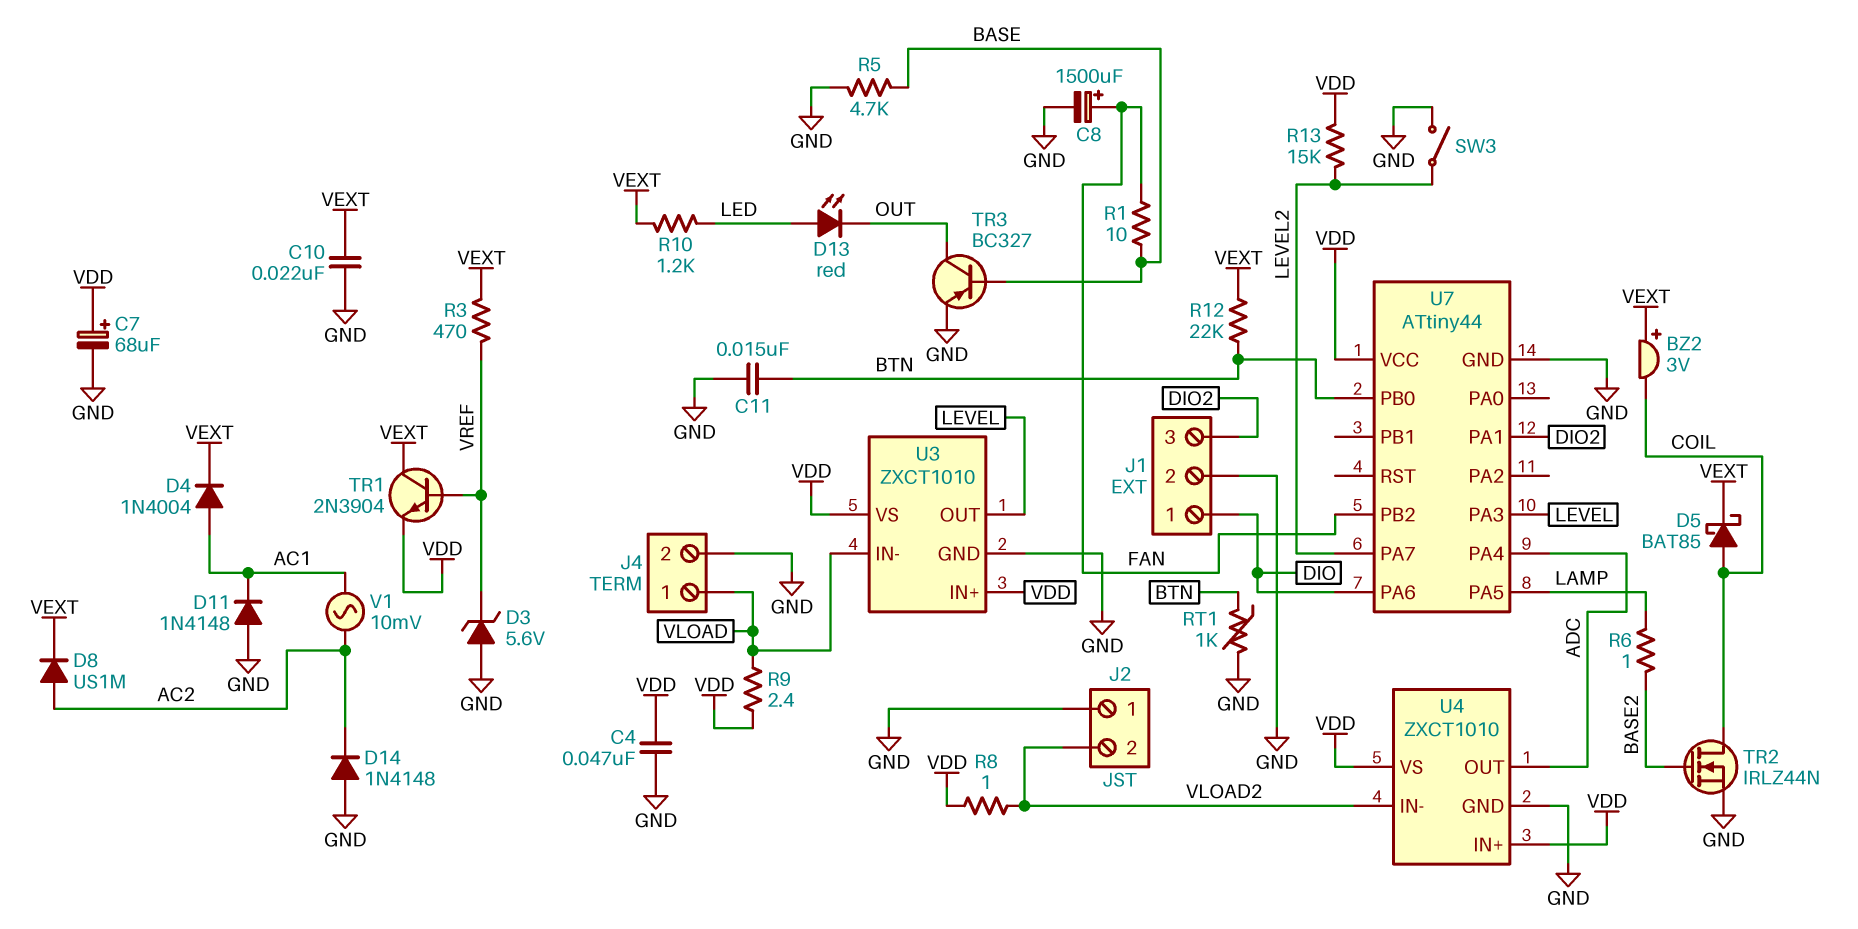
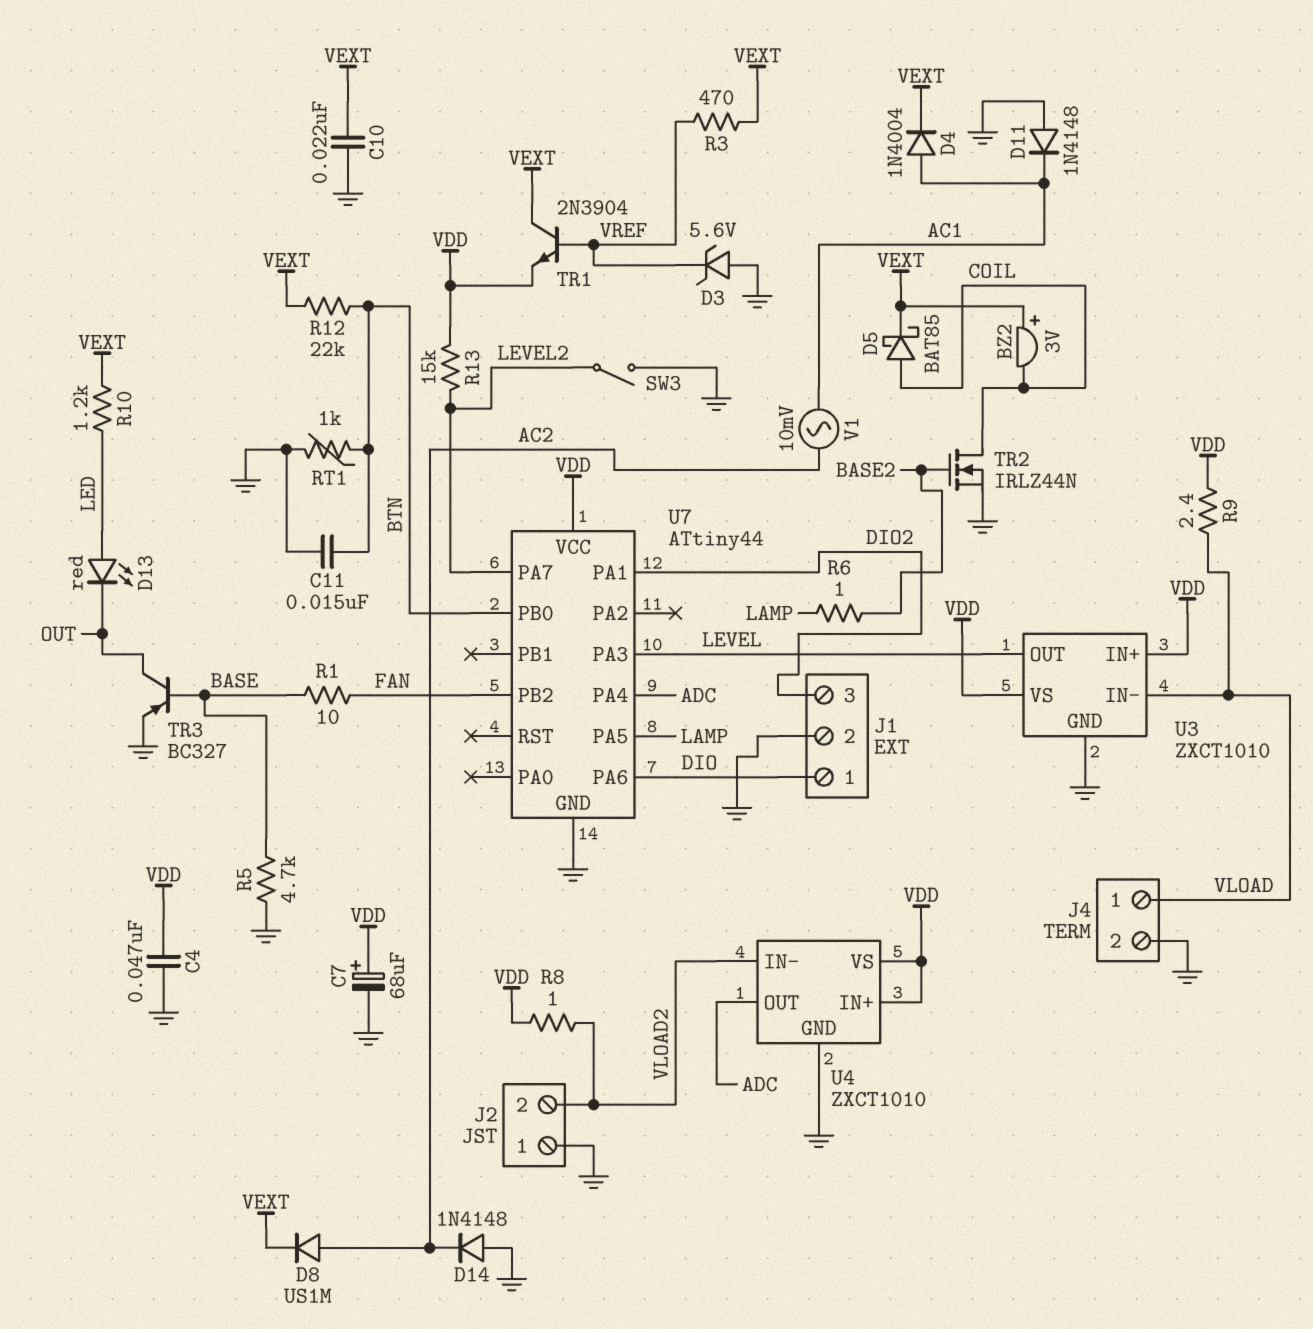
C8: 1500uF (plus FAN, minus GND) -> none

